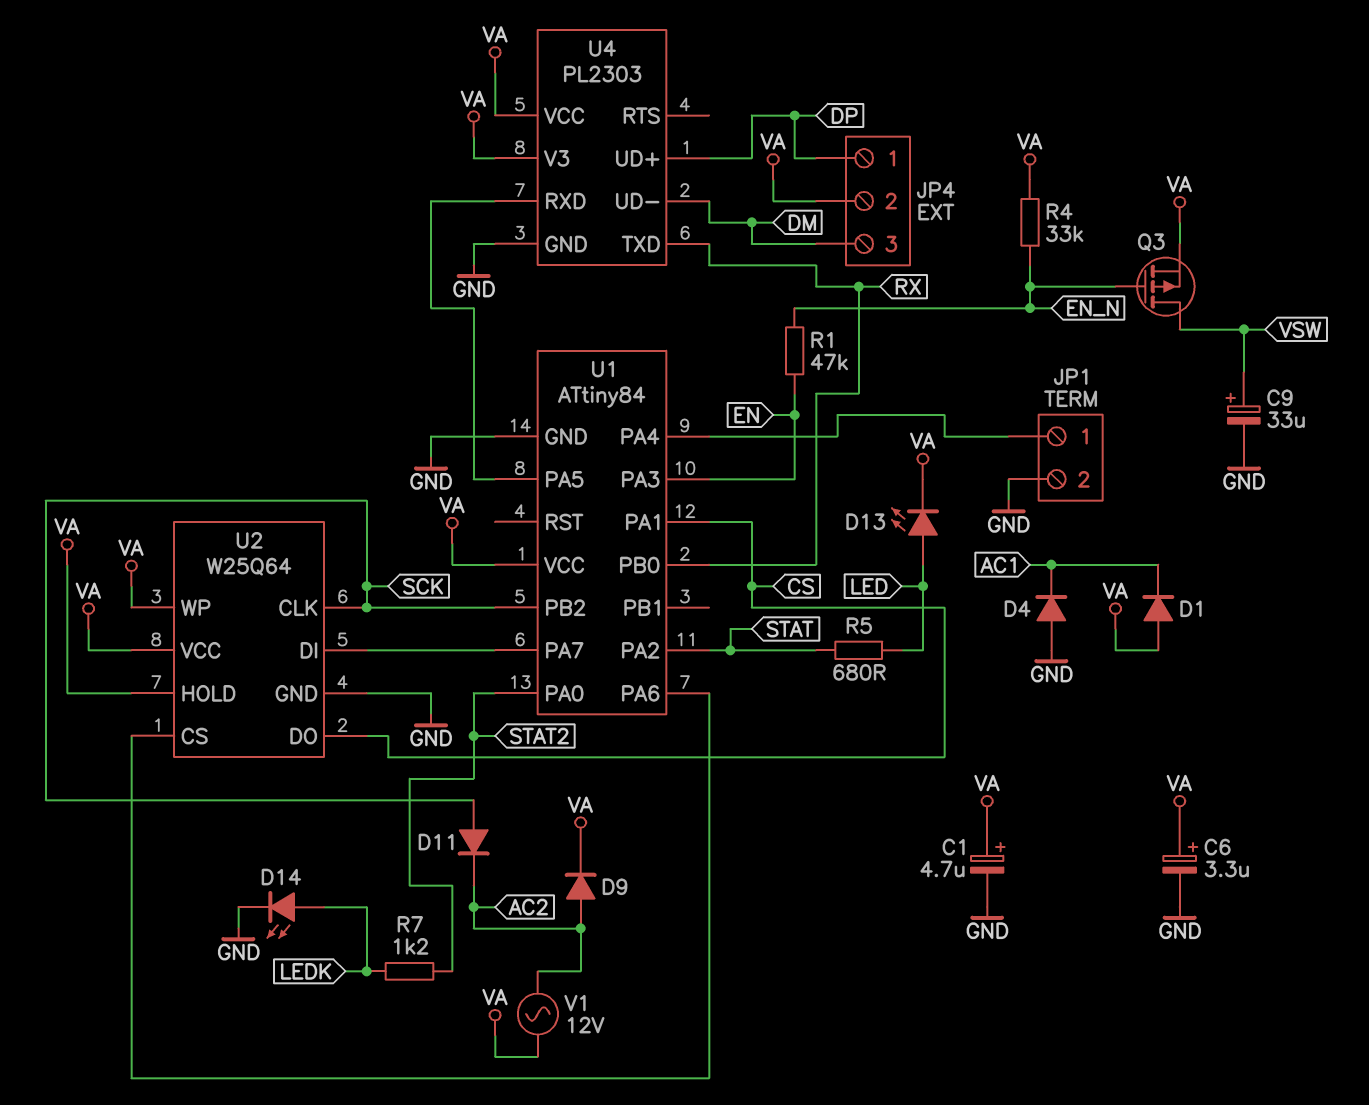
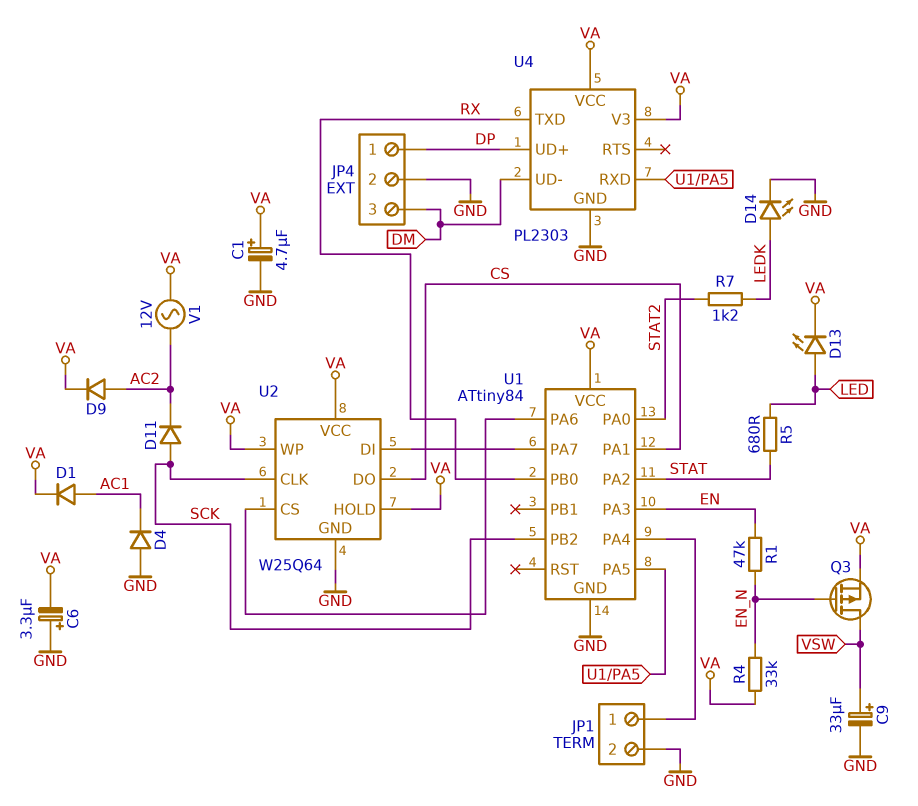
C6: 3.3uF (plus VA, minus GND) -> 3.3uF (plus GND, minus VA)
D1: diode (A VA, K AC1) -> diode (A AC1, K VA)
JP4 pin 2: VA -> GND

